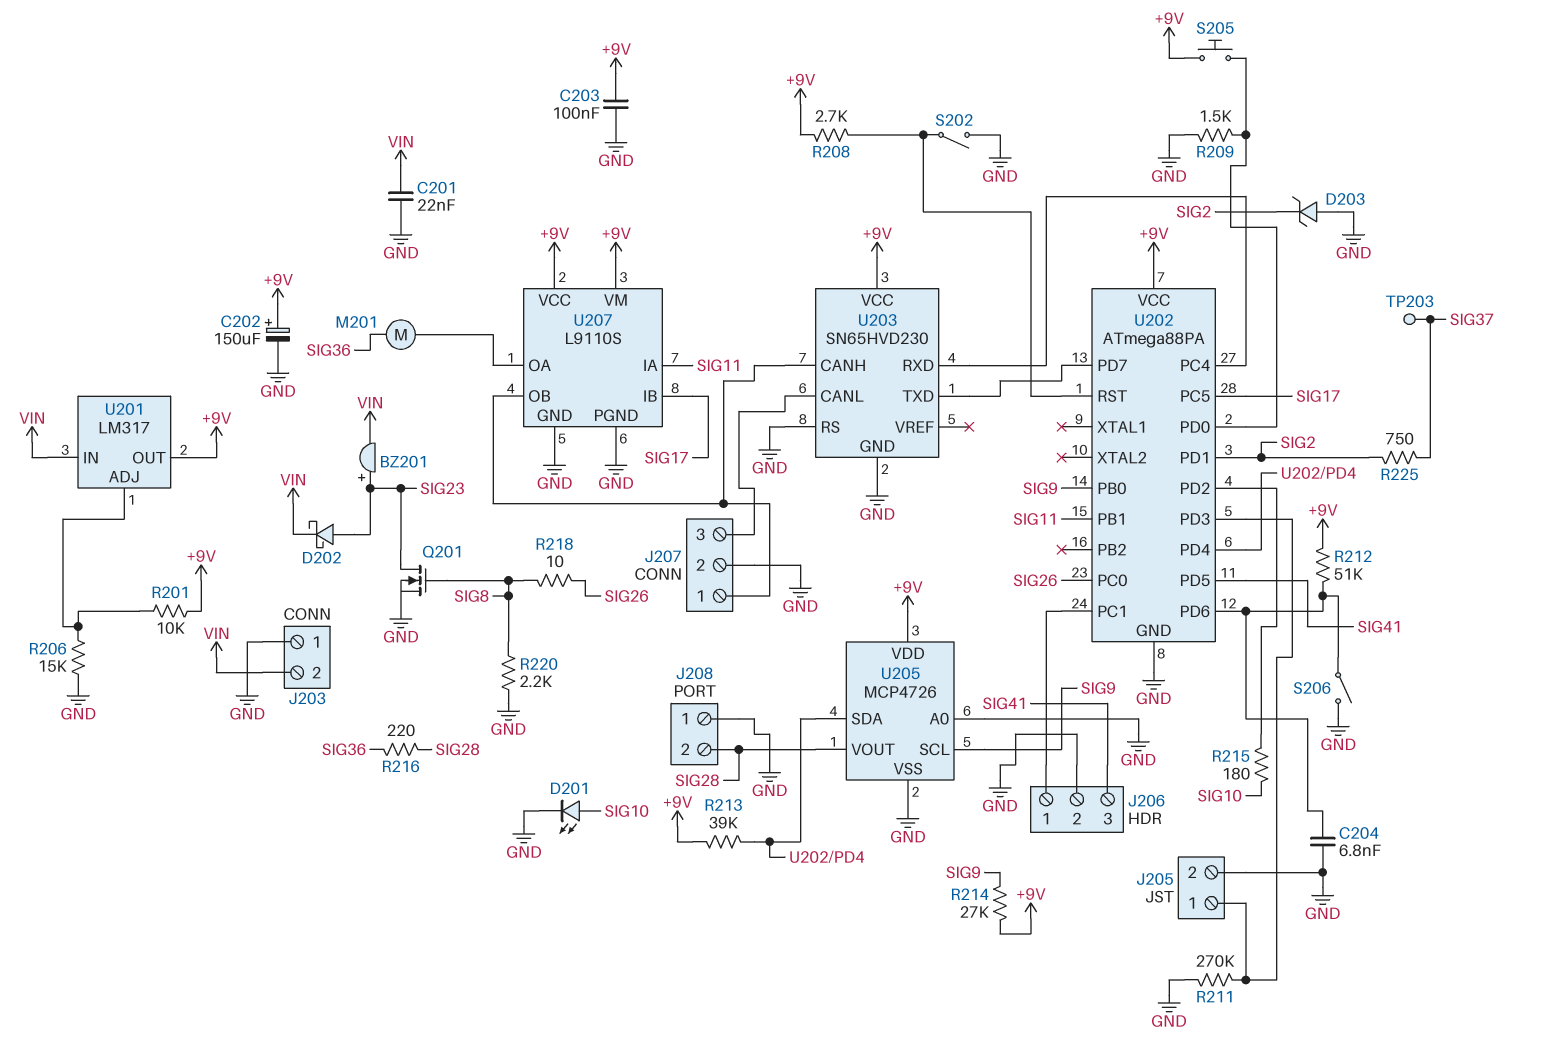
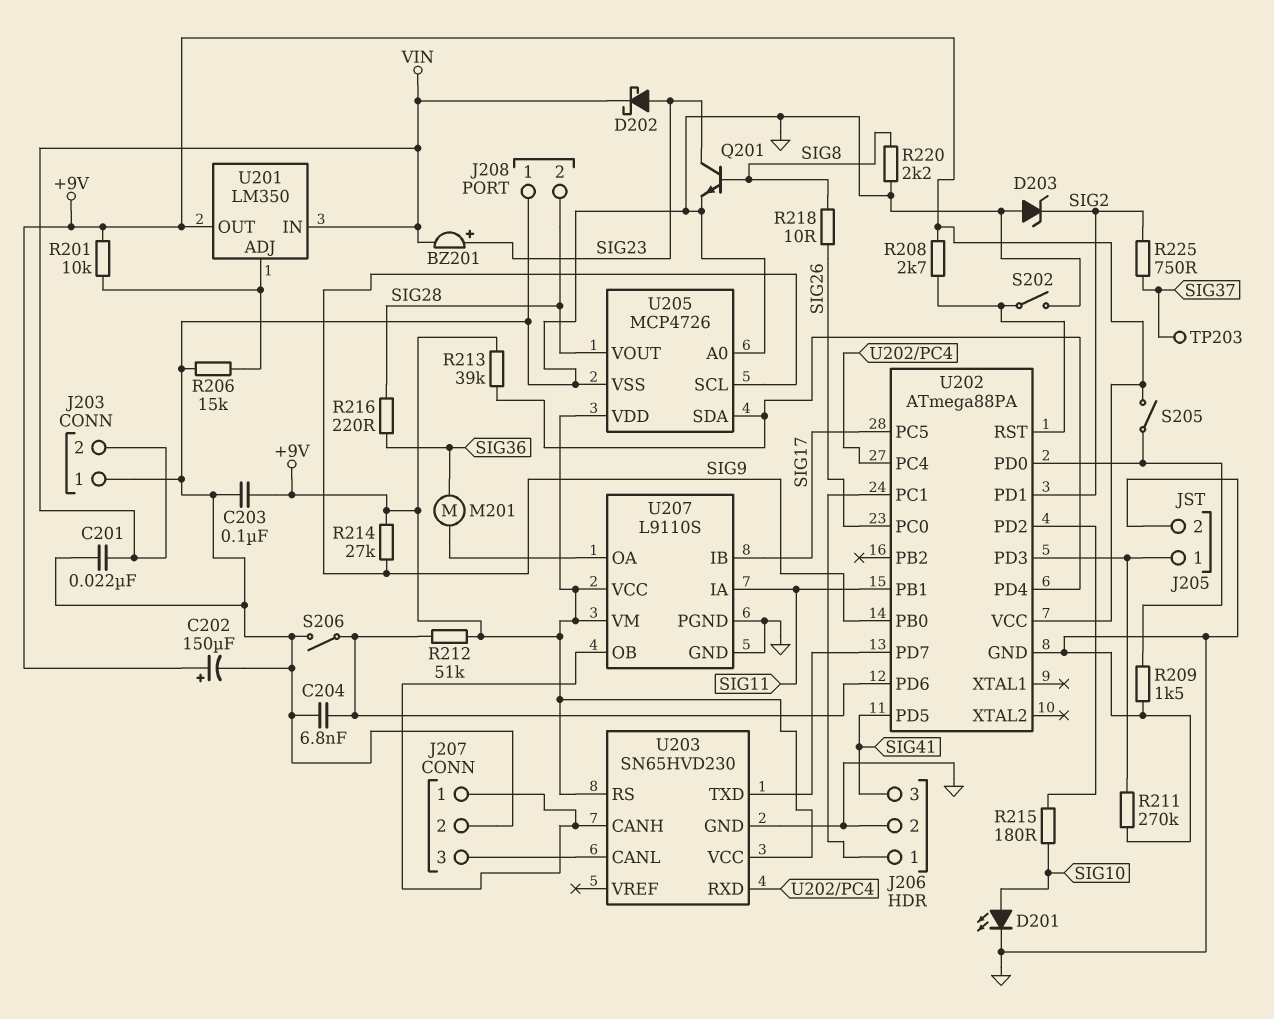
Q201: NMOS (G SIG8, D SIG23, S GND) -> NPN (B SIG8, C SIG23, E GND)
S205: button (+9V, U202/PD0) -> switch (+9V, U202/PD0)
U201: LM317 -> LM350
U203 pin RS: GND -> +9V

